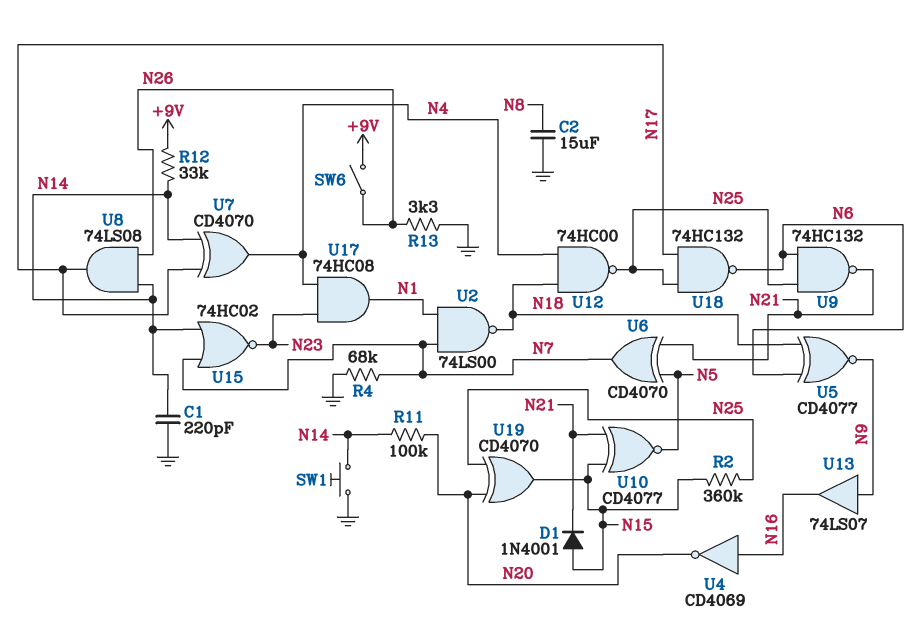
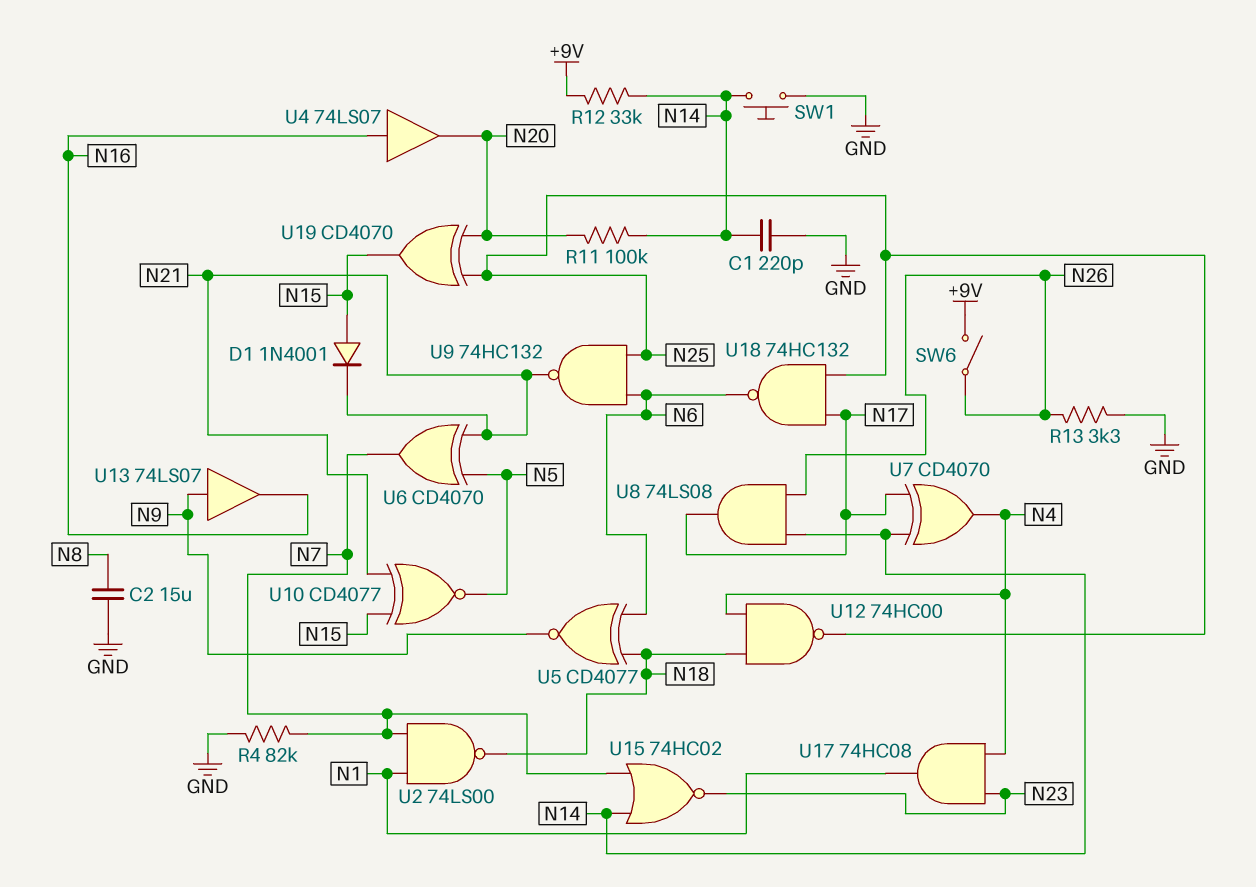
R2: 360k (N15, N25) -> none
R4: 68k (GND, N7) -> 82k (GND, N7)
U4: NOT CD4069 (in N16, out N20) -> buffer 74LS07 (in N16, out N20)

